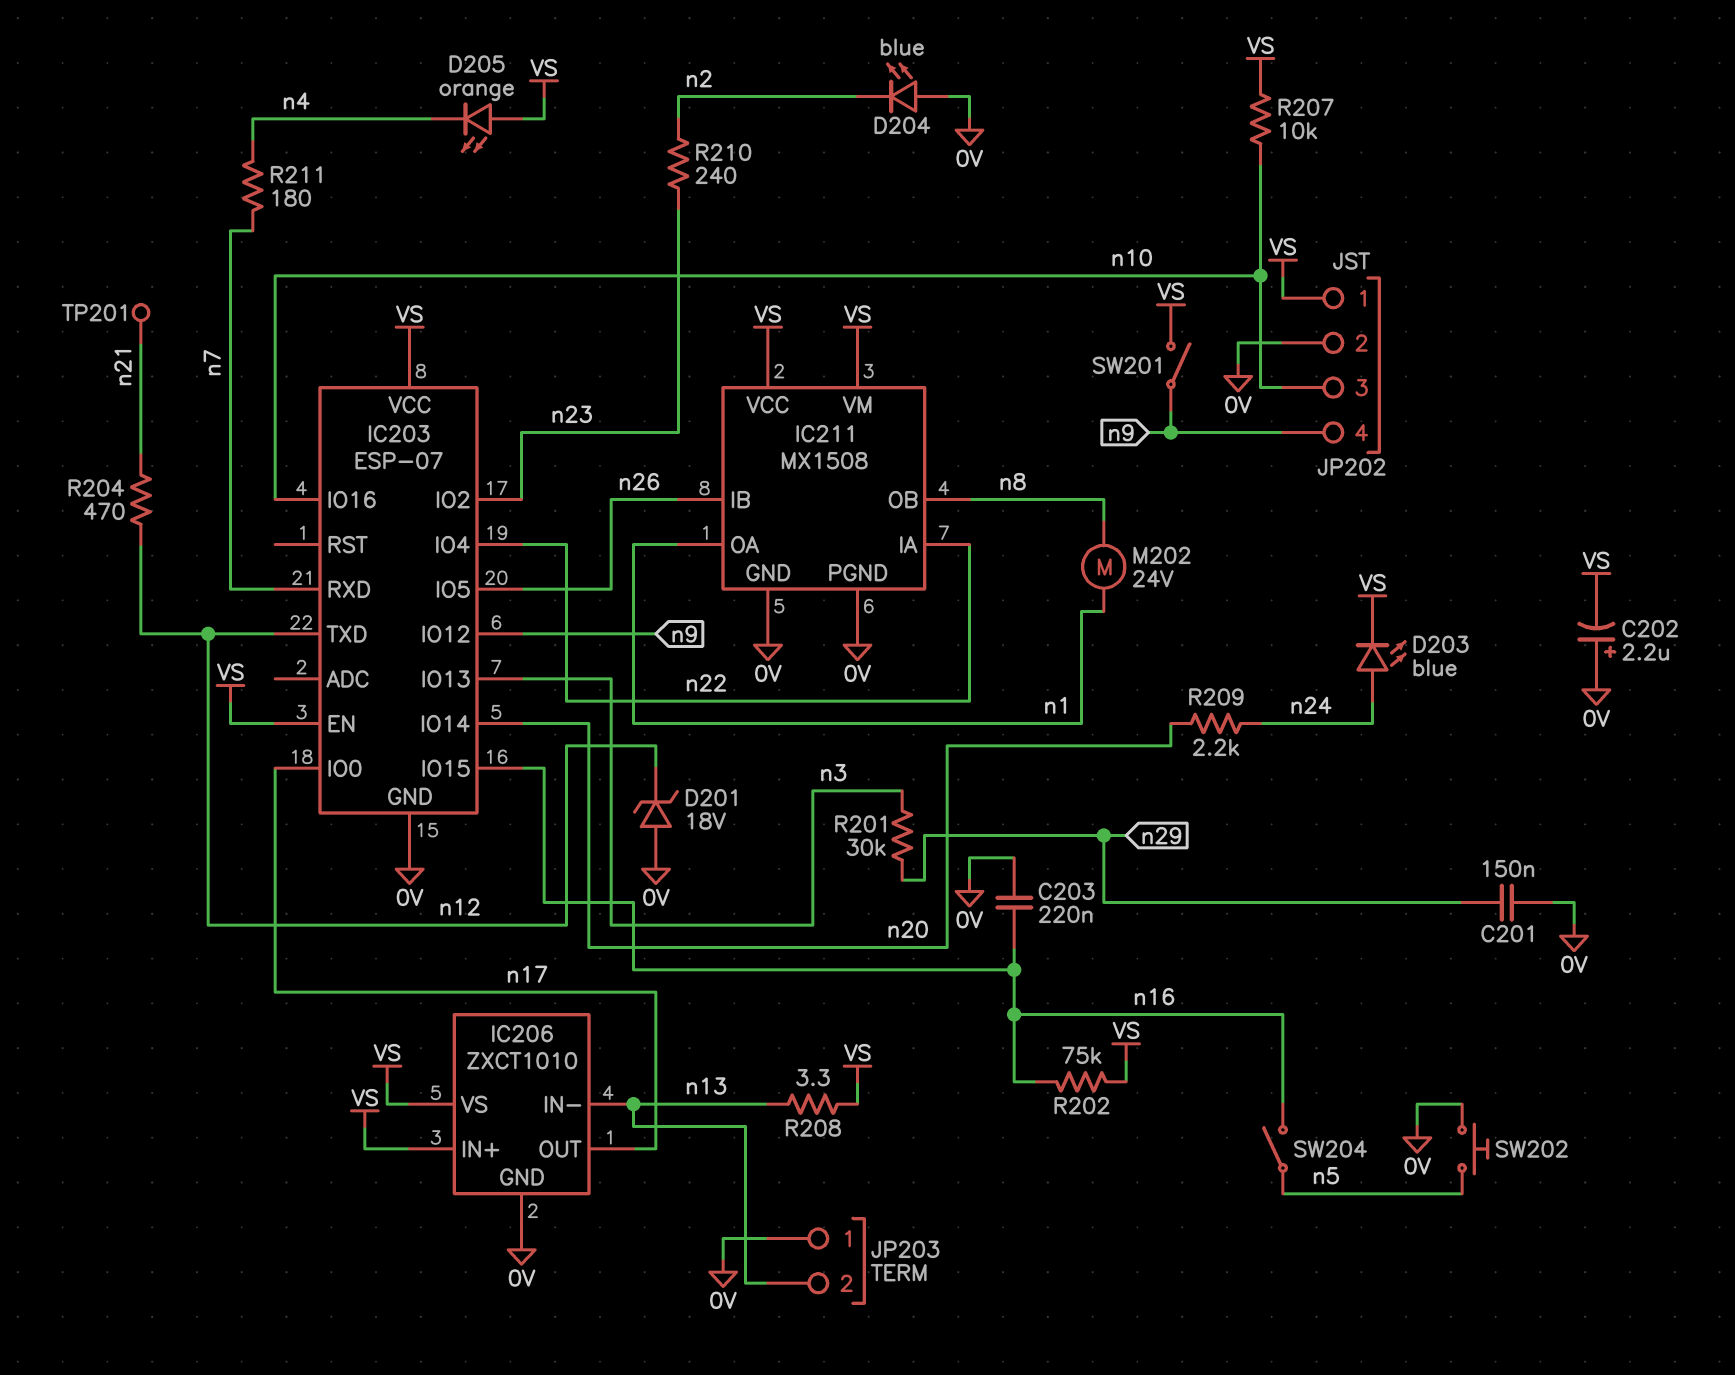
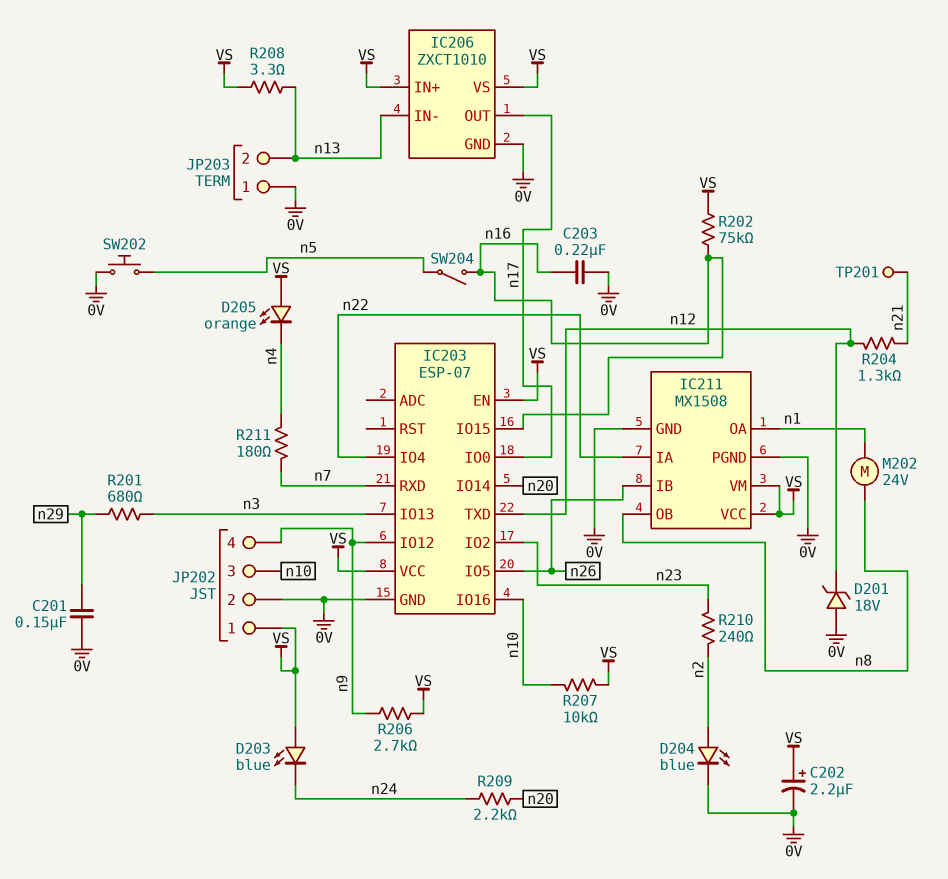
C202: 2.2uF (plus 0V, minus VS) -> 2.2uF (plus VS, minus 0V)
D203: LED blue (A n24, K VS) -> LED blue (A VS, K n24)
D204: LED blue (A 0V, K n2) -> LED blue (A n2, K 0V)
R201: 30k (n3, n29) -> 680 (n3, n29)
R204: 470 (n12, n21) -> 1.3k (n12, n21)
R206: none -> 2.7k (VS, n9)
SW201: switch (VS, n9) -> none

